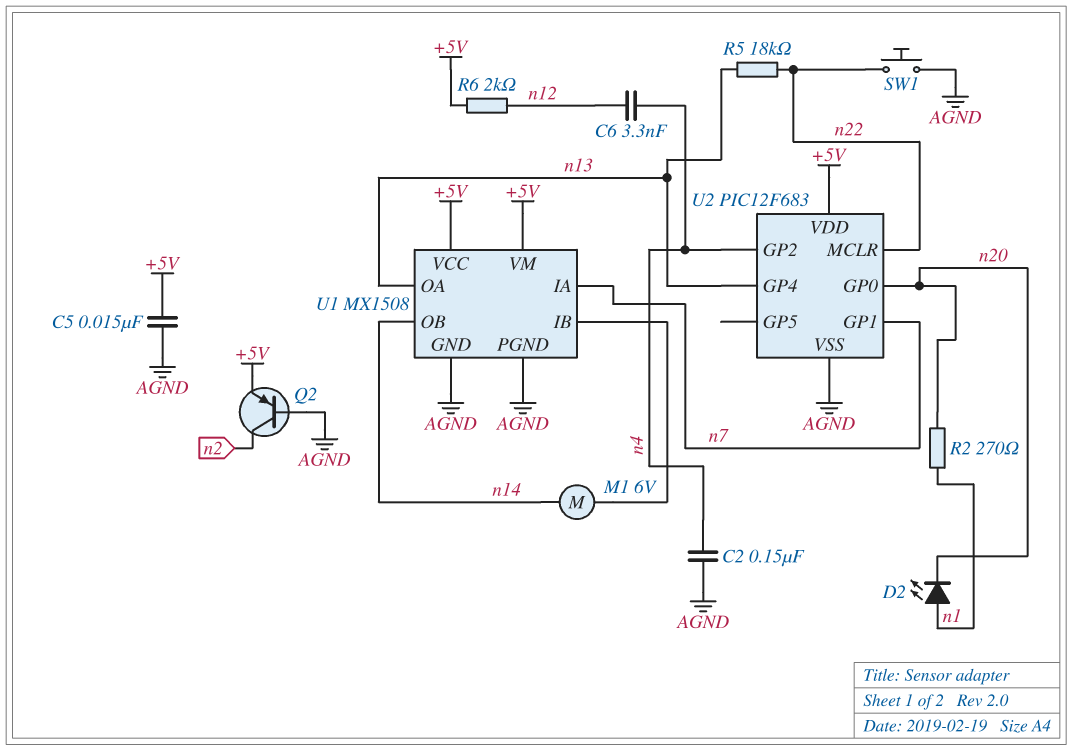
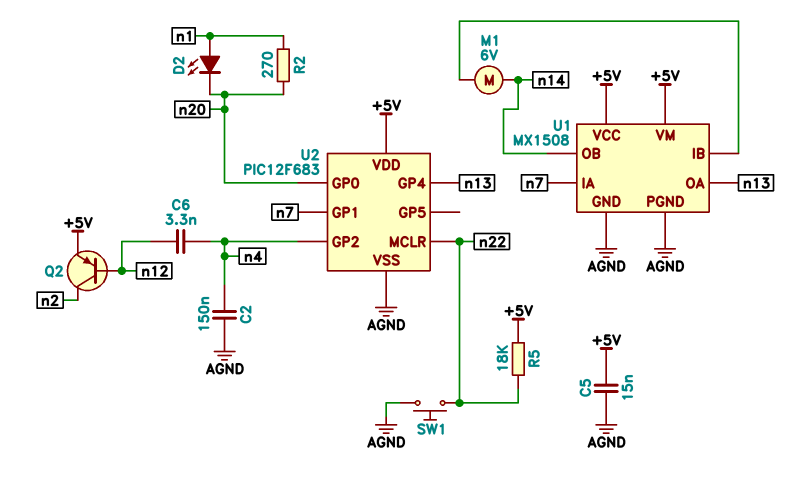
Q2: PNP (B AGND, C n2, E +5V) -> PNP (B n12, C n2, E +5V)
R5: 18k (n13, n22) -> 18k (+5V, n22)
R6: 2k (+5V, n12) -> none

